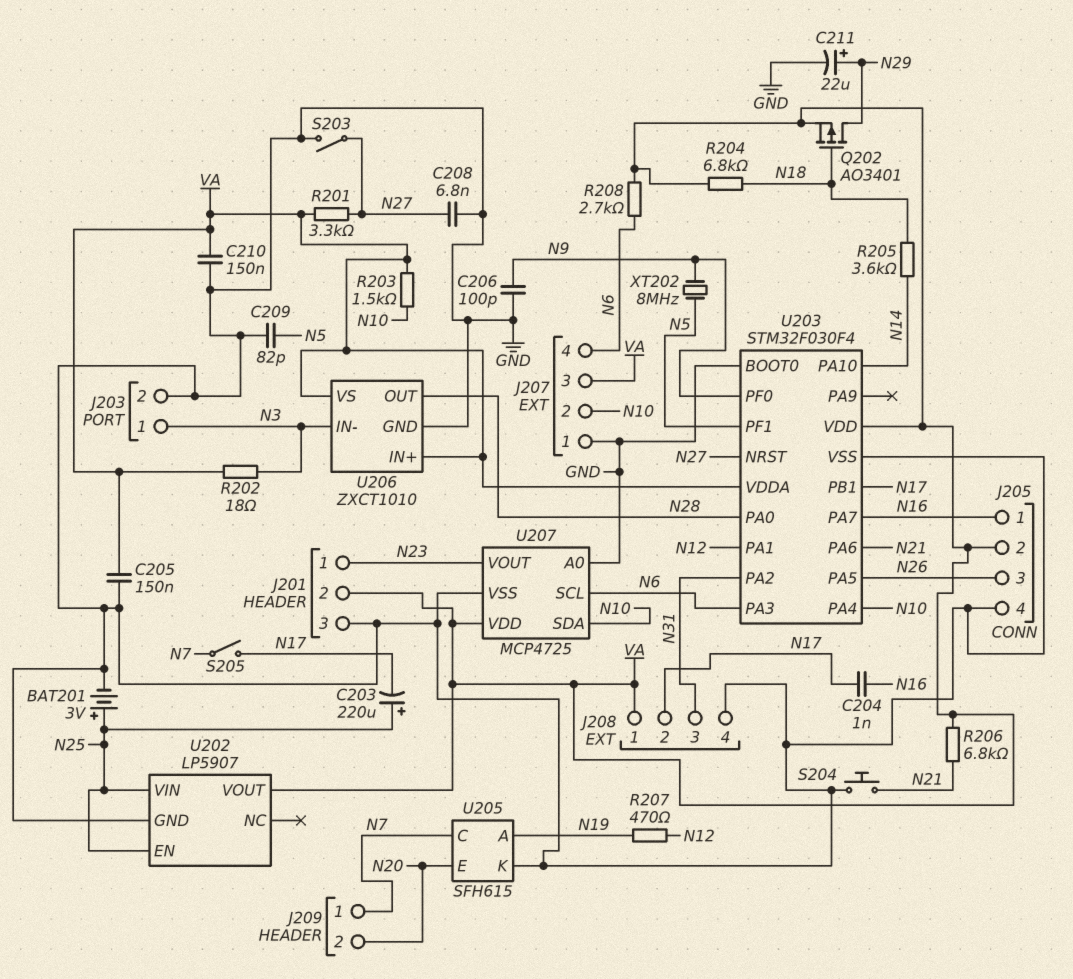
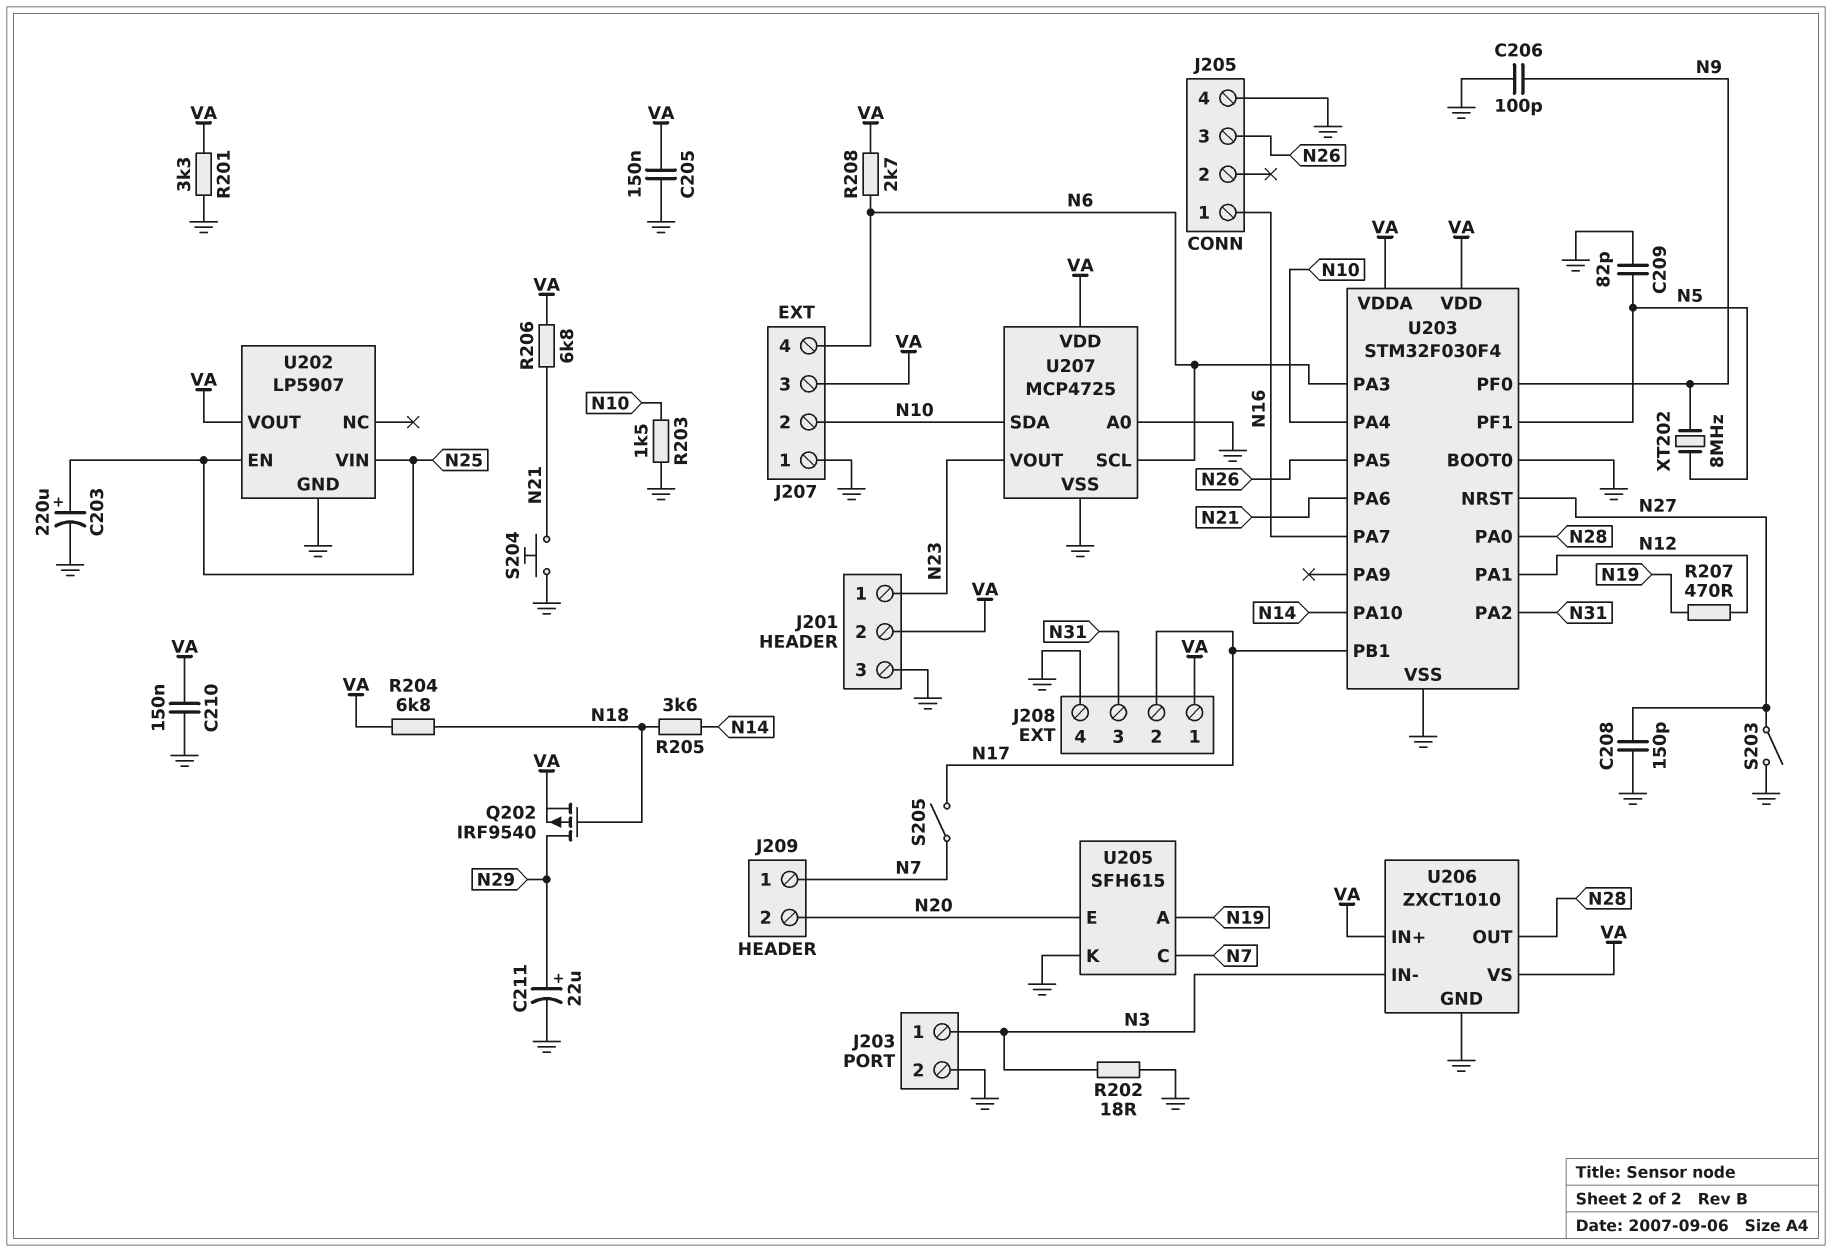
BAT201: 3V (plus N25, minus GND) -> none
C203: 220uF (plus N25, minus N17) -> 220uF (plus N25, minus GND)
C204: 1nF (N16, N17) -> none
C208: 6.8nF (GND, N27) -> 150pF (GND, N27)
J205 pin 2: VA -> none
Q202: PMOS AO3401 (G N18, D N29, S VA) -> PMOS IRF9540 (G N18, D N29, S VA)
R201: 3.3k (N27, VA) -> 3.3k (GND, VA)
R202: 18 (N3, VA) -> 18 (GND, N3)
R203: 1.5k (N10, VA) -> 1.5k (GND, N10)

